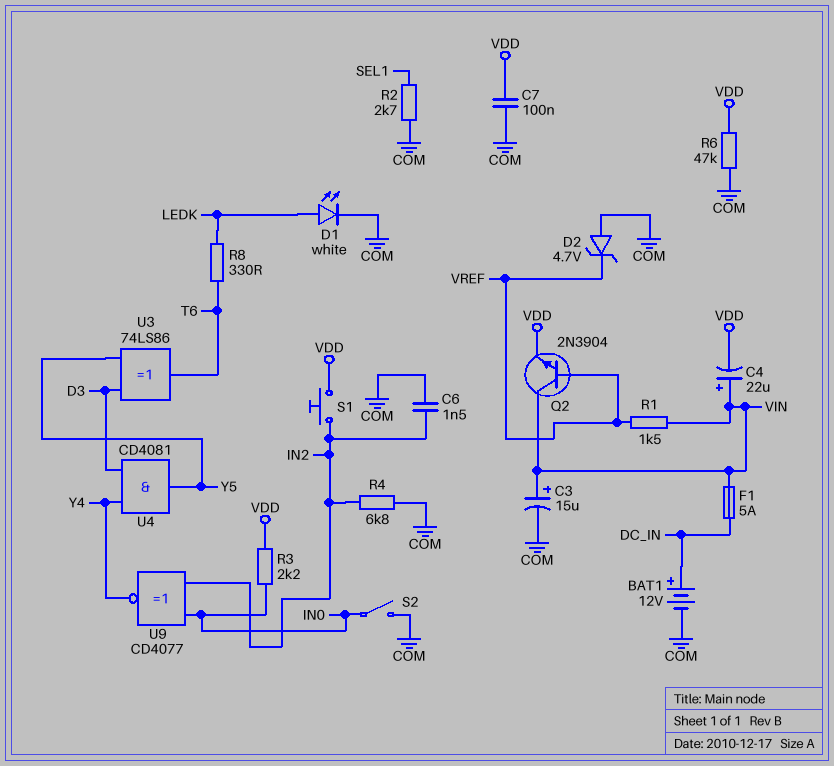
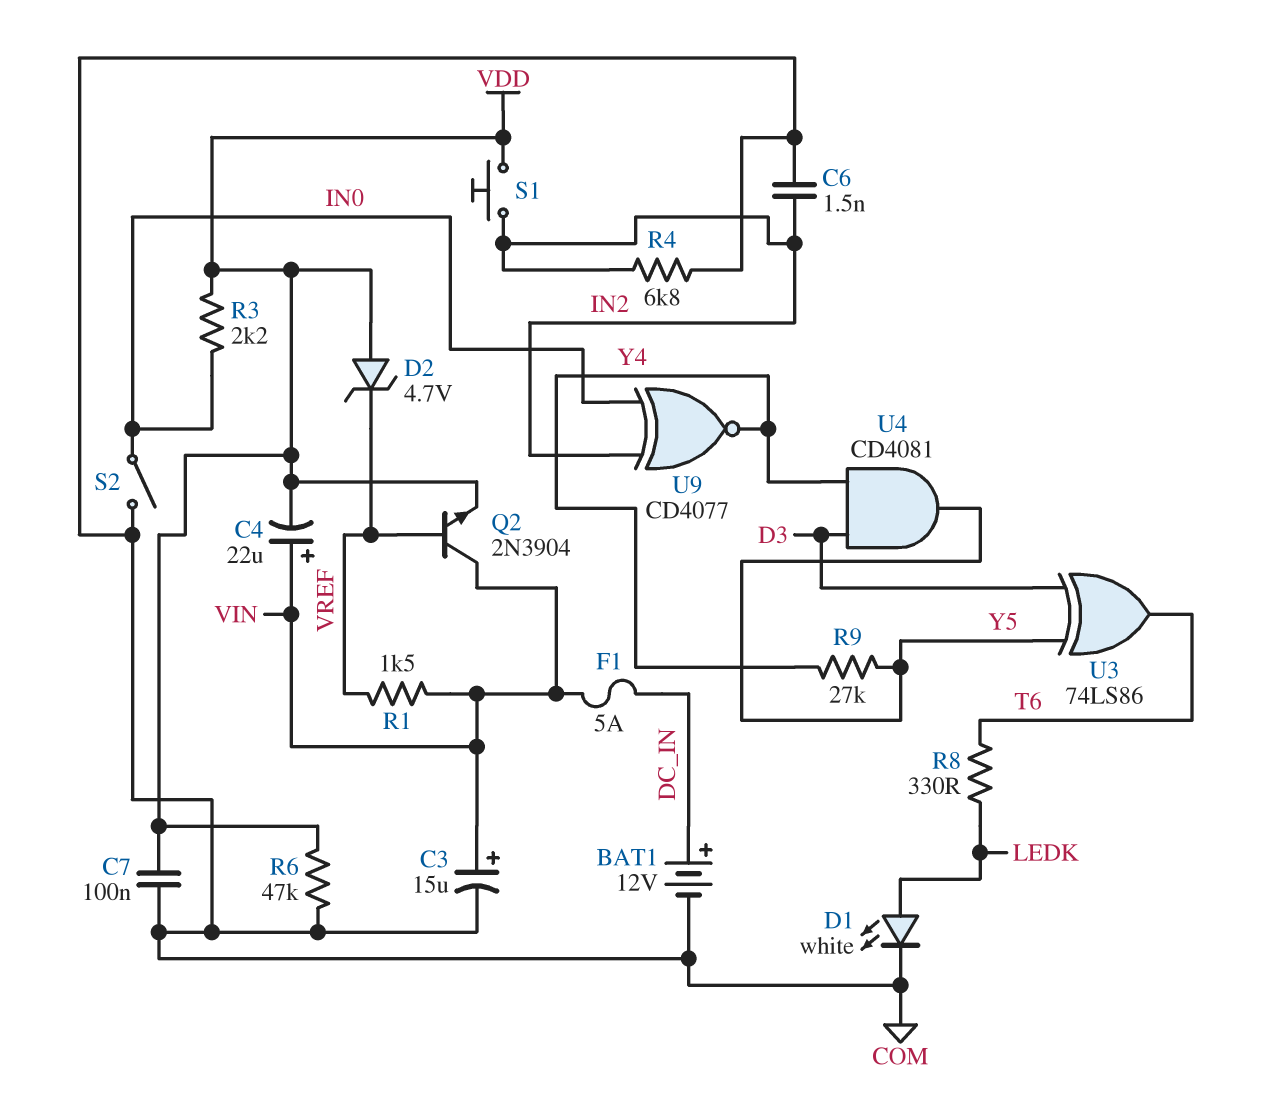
D2: zener 4.7V (A COM, K VREF) -> zener 4.7V (A VDD, K VREF)
R2: 2.7k (COM, SEL1) -> none
R9: none -> 27k (Y4, Y5)

